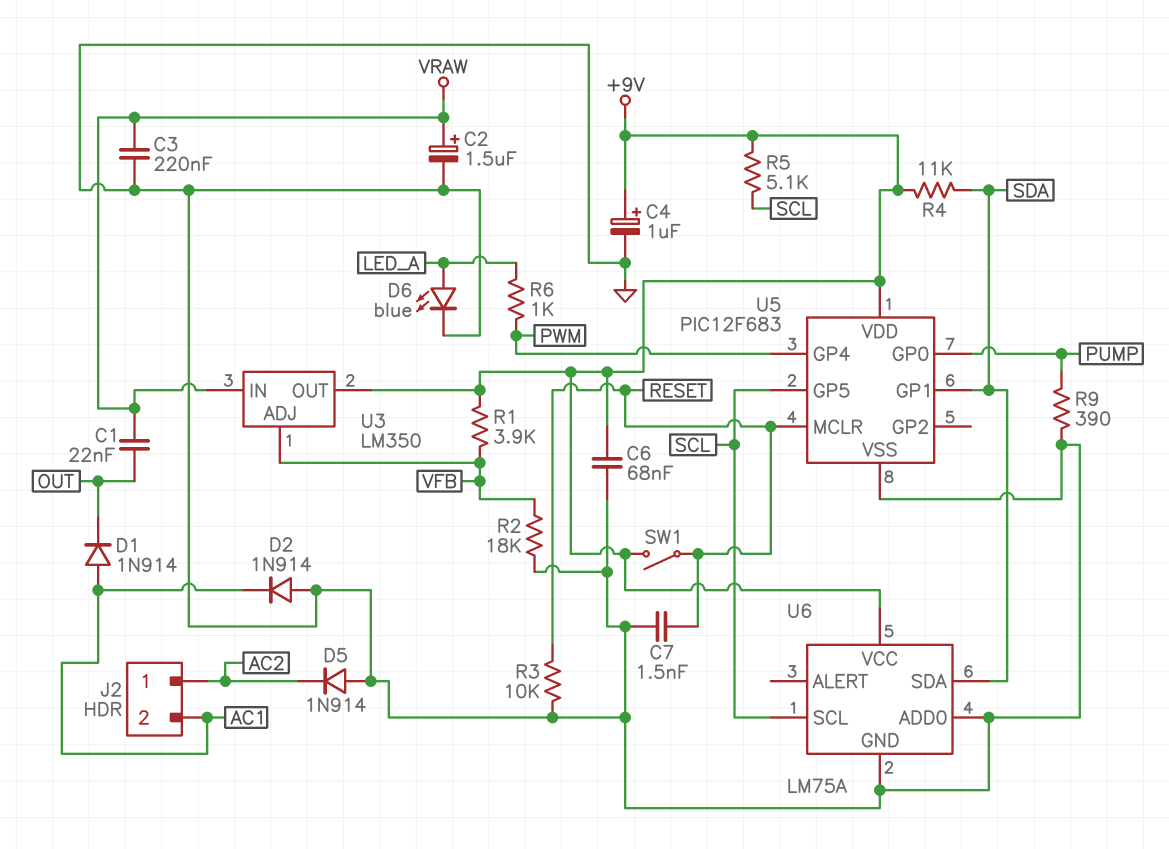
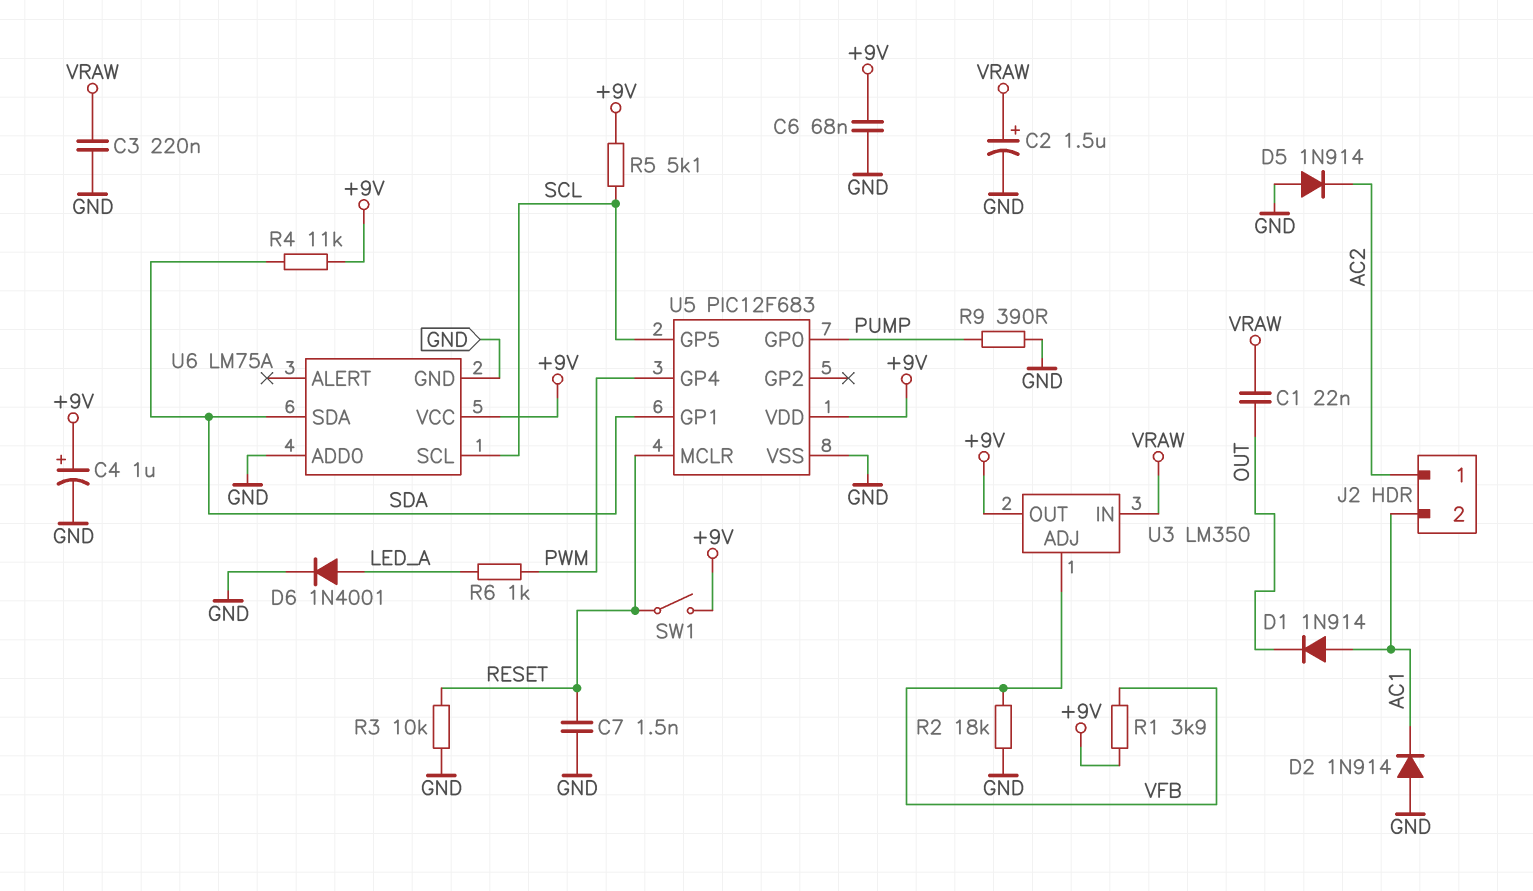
D6: LED blue (A LED_A, K GND) -> diode 1N4001 (A LED_A, K GND)

